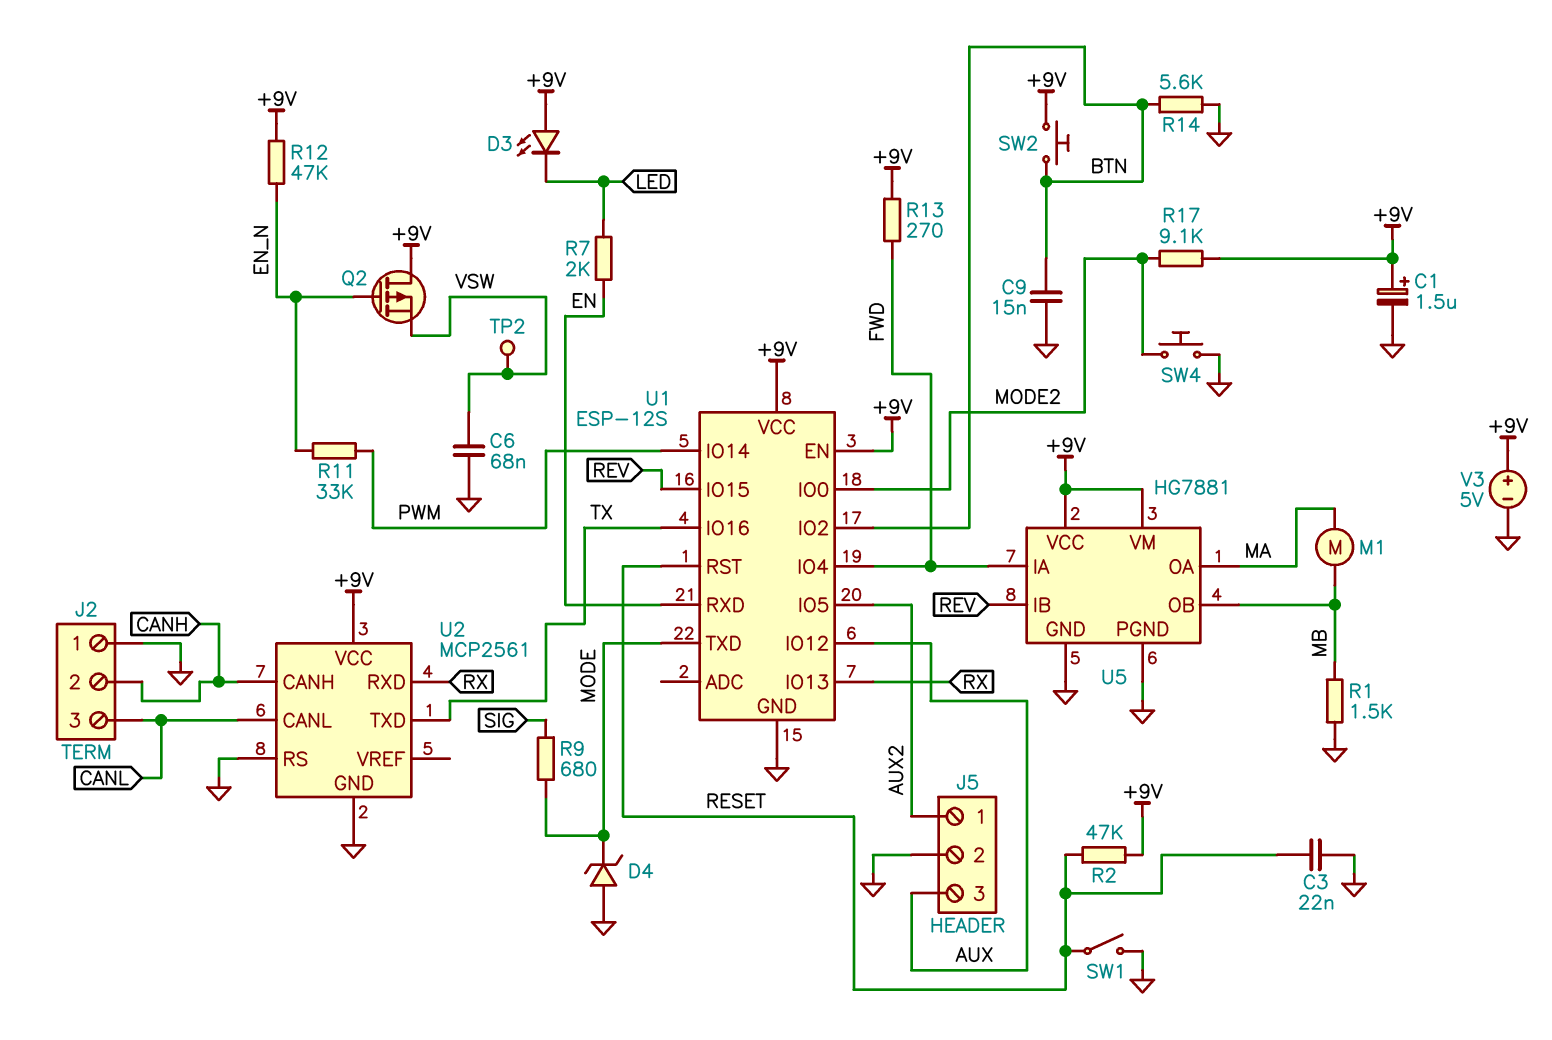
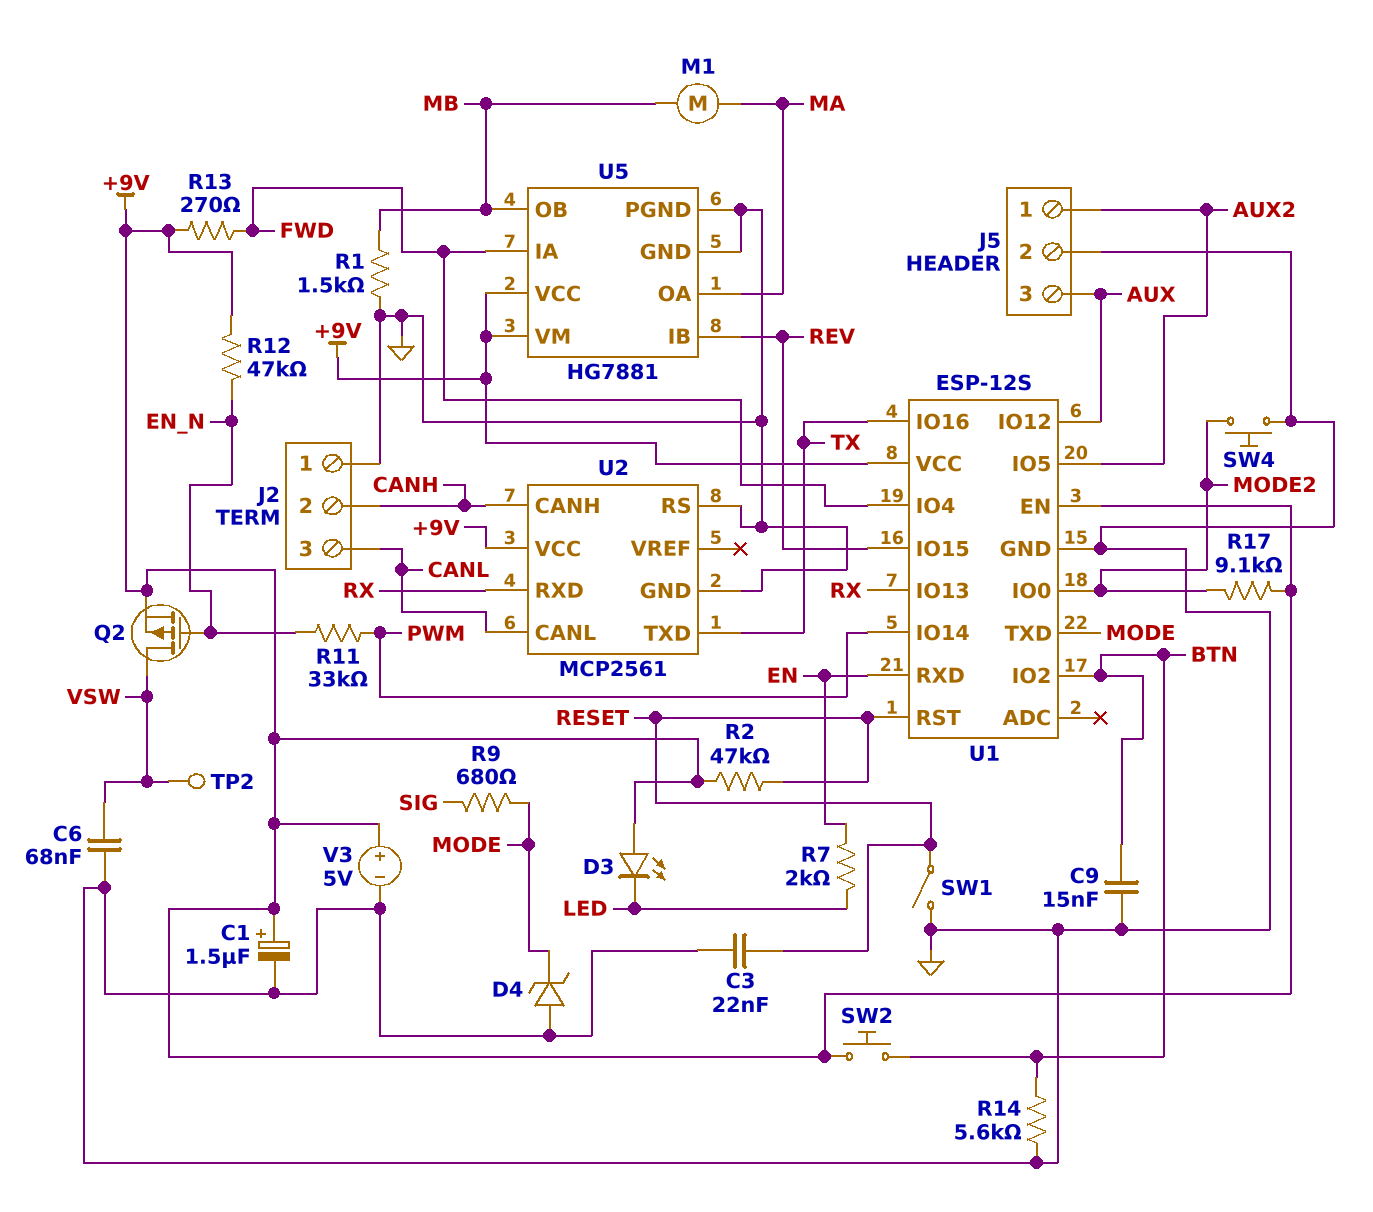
Q2: PMOS (G EN_N, D +9V, S VSW) -> PMOS (G EN_N, D VSW, S +9V)

